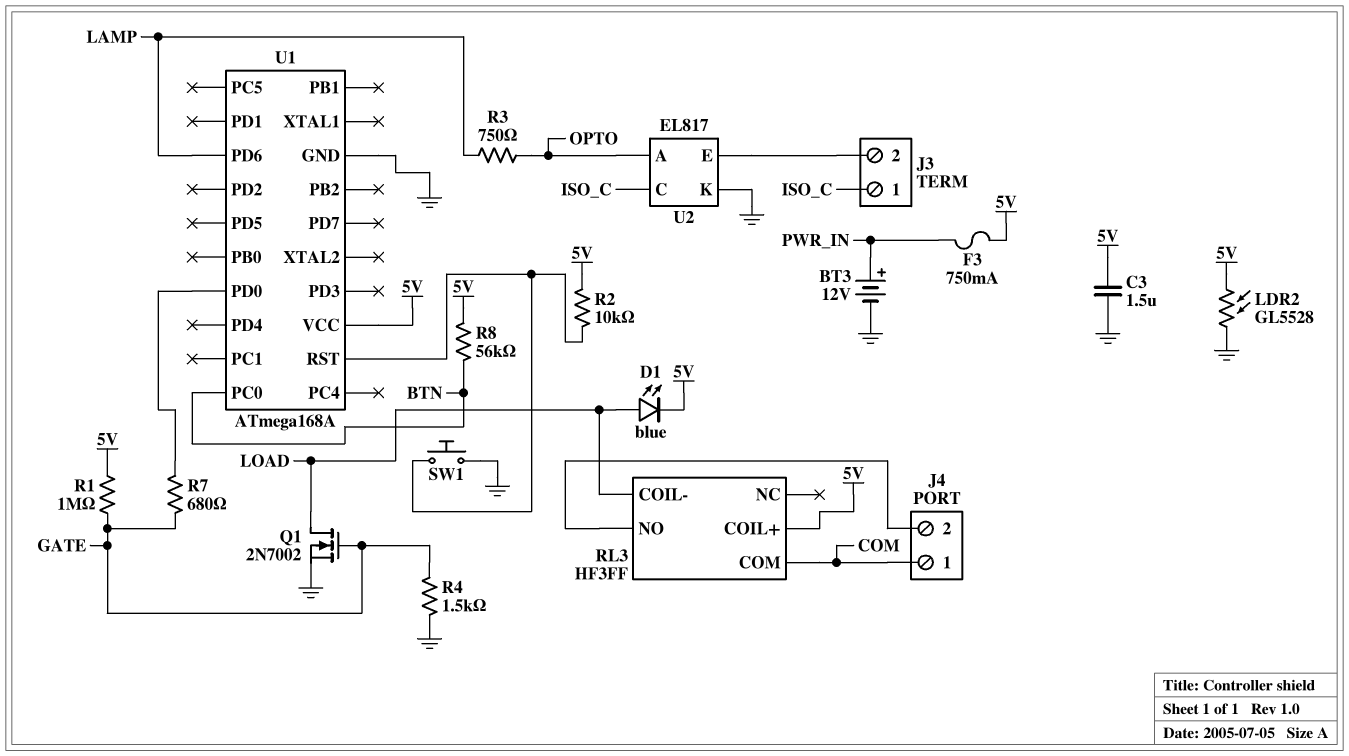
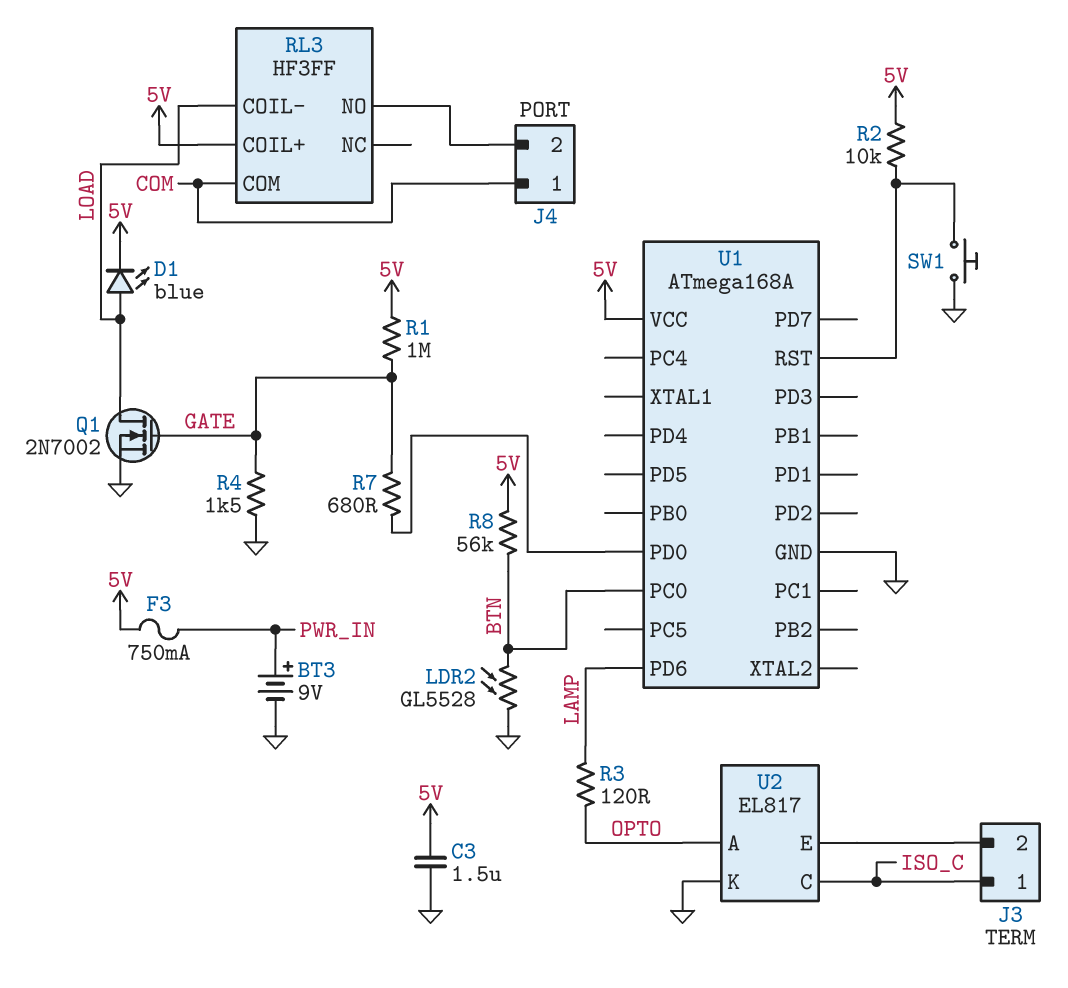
BT3: 12V (plus PWR_IN, minus GND) -> 9V (plus PWR_IN, minus GND)
LDR2: GL5528 (5V, GND) -> GL5528 (BTN, GND)
R3: 750 (LAMP, OPTO) -> 120 (LAMP, OPTO)

